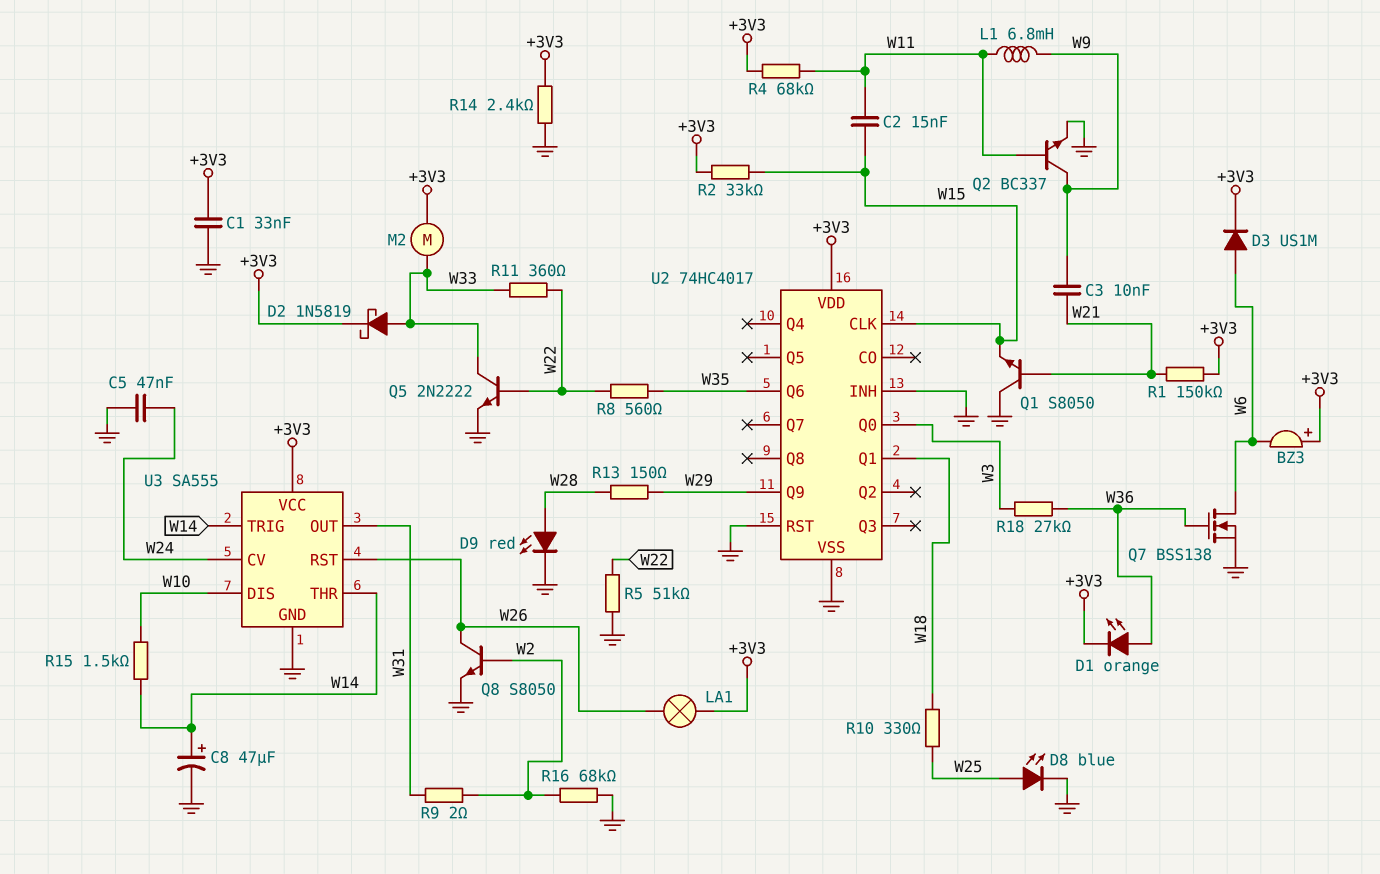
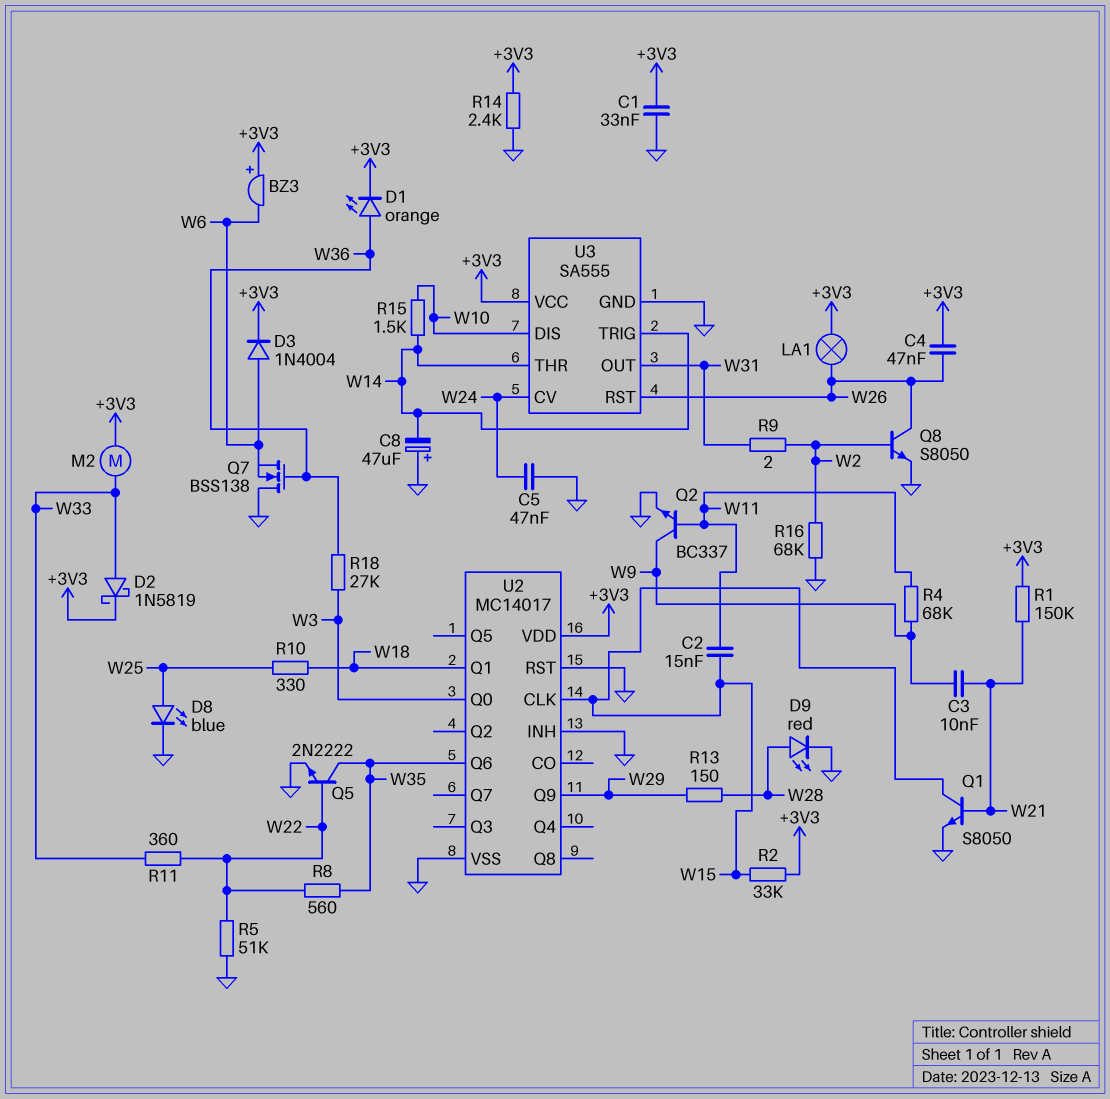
C4: none -> 47nF (+3V3, W26)
C8: 47uF (plus W14, minus GND) -> 47uF (plus GND, minus W14)
D3: diode US1M (A W6, K +3V3) -> diode 1N4004 (A W6, K +3V3)
L1: 6.8mH (W9, W11) -> none
Q1: NPN S8050 (B W21, C GND, E W15) -> NPN S8050 (B W21, C W15, E GND)
Q5: NPN 2N2222 (B W22, C W33, E GND) -> NPN 2N2222 (B W22, C W35, E GND)
Q7: NMOS BSS138 (G W36, D W6, S GND) -> NMOS BSS138 (G W36, D GND, S W6)
R4: 68k (+3V3, W11) -> 68k (W9, W11)
U2: 74HC4017 -> MC14017

